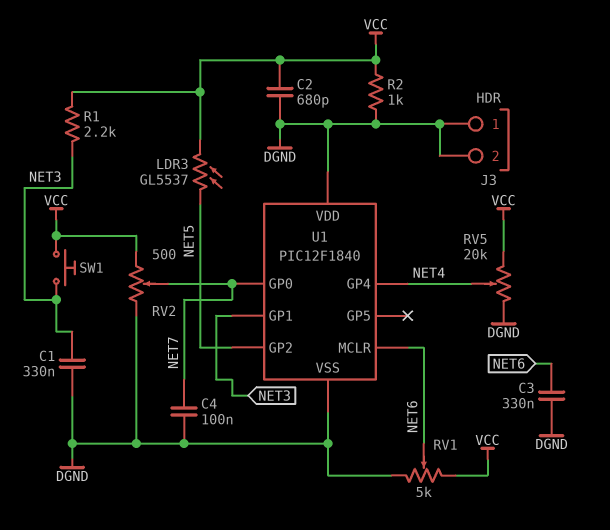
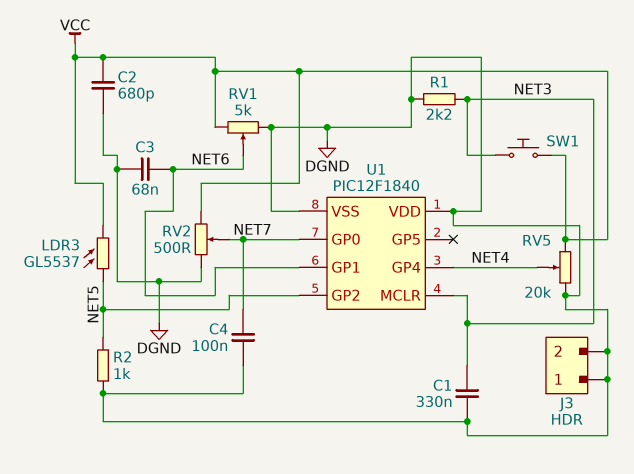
C3: 330nF (DGND, NET6) -> 68nF (DGND, NET6)
R1: 2.2k (NET3, VCC) -> 2.2k (DGND, NET3)
R2: 1k (DGND, VCC) -> 1k (DGND, NET5)
U1 pin GP1: NET3 -> NET6
U1 pin MCLR: NET6 -> NET3

